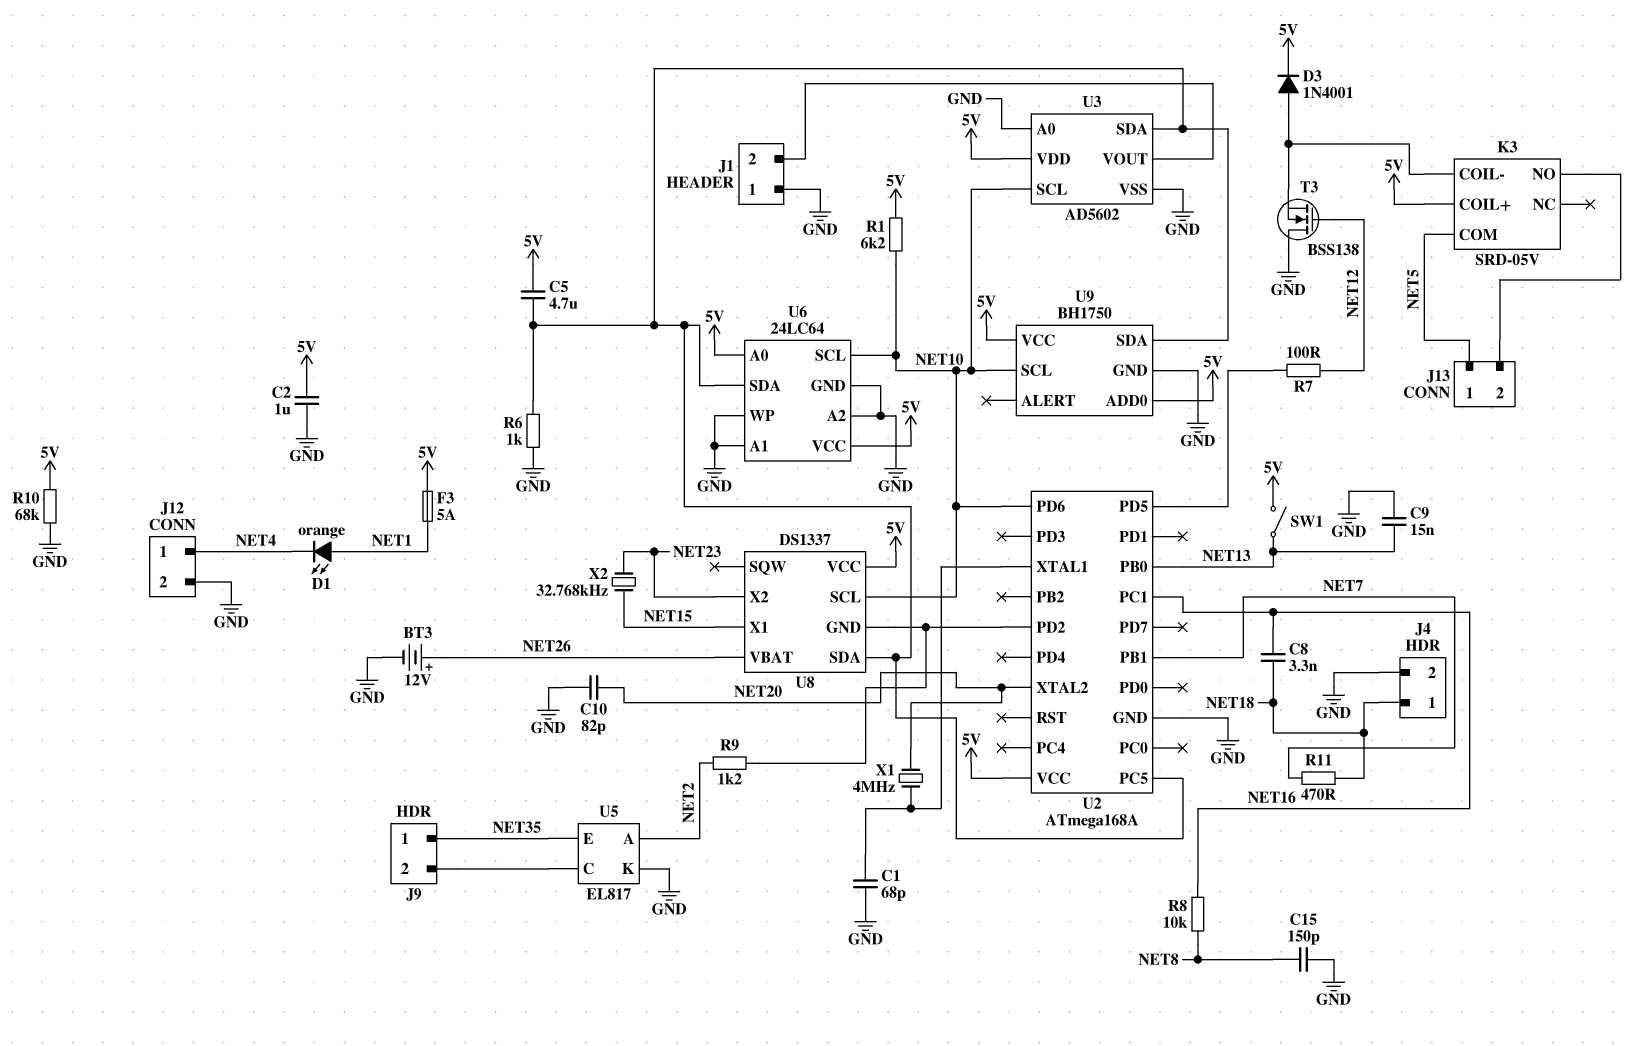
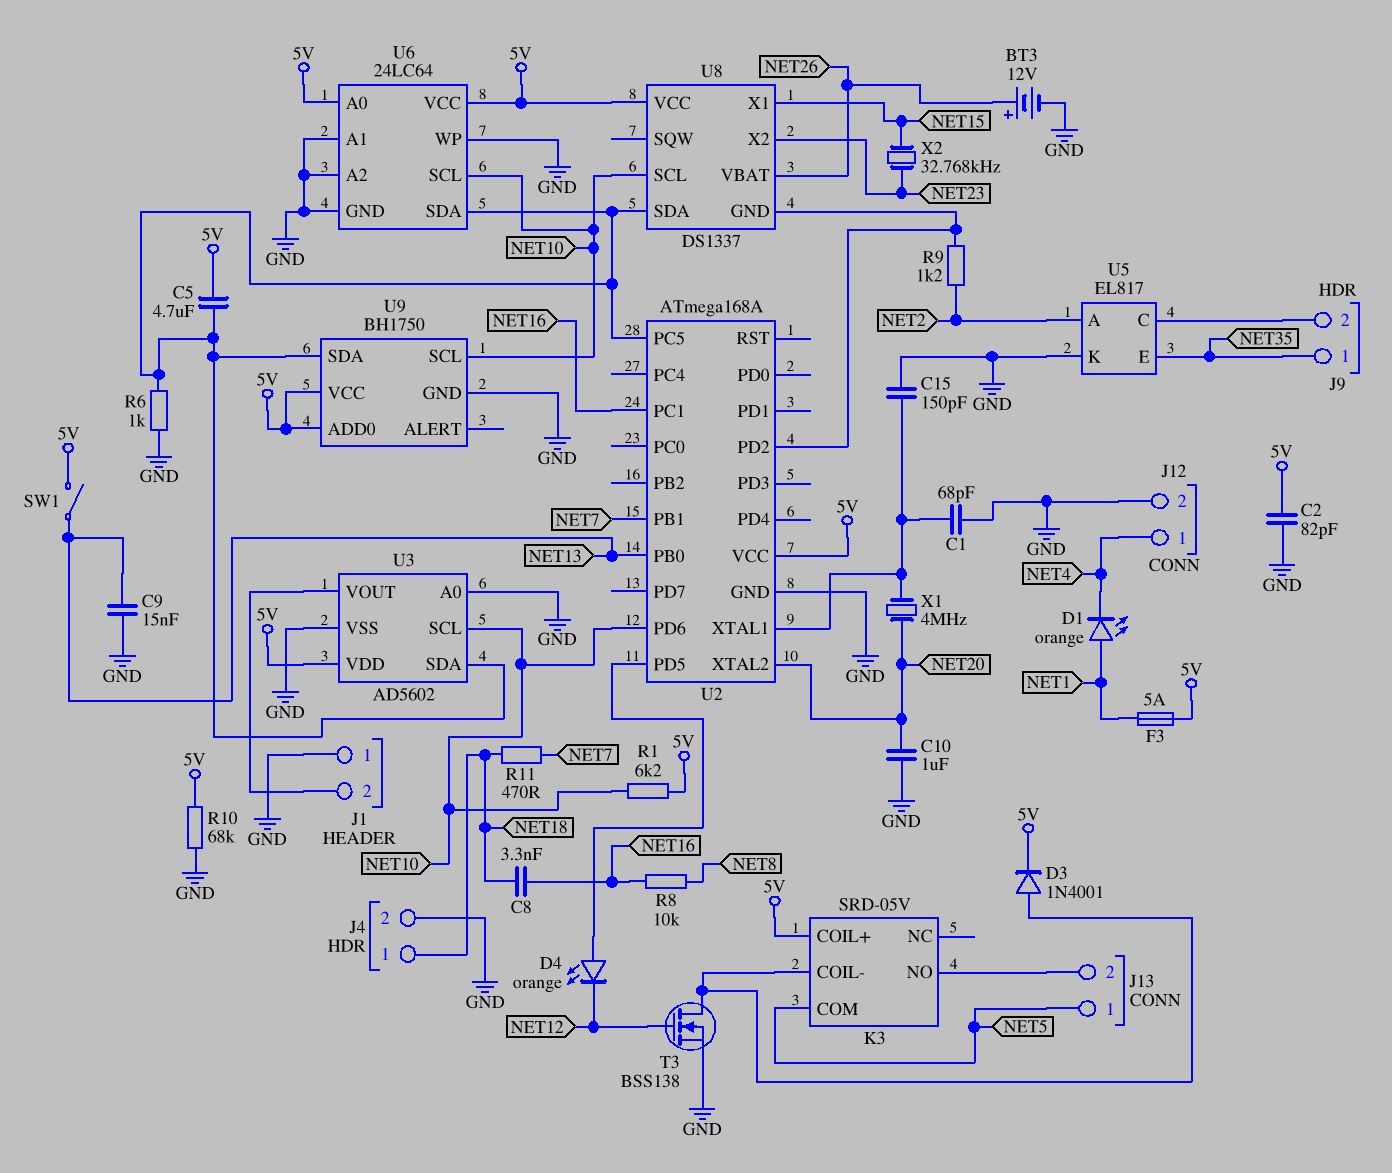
C2: 1uF (5V, GND) -> 82pF (5V, GND)
C10: 82pF (GND, NET20) -> 1uF (GND, NET20)
C15: 150pF (GND, NET8) -> 150pF (GND, U2/XTAL1)
D4: none -> LED orange (A U2/PD5, K NET12)
R7: 100 (NET12, U2/PD5) -> none
T3: NMOS BSS138 (G NET12, D GND, S K3/COIL-) -> NMOS BSS138 (G NET12, D K3/COIL-, S GND)

